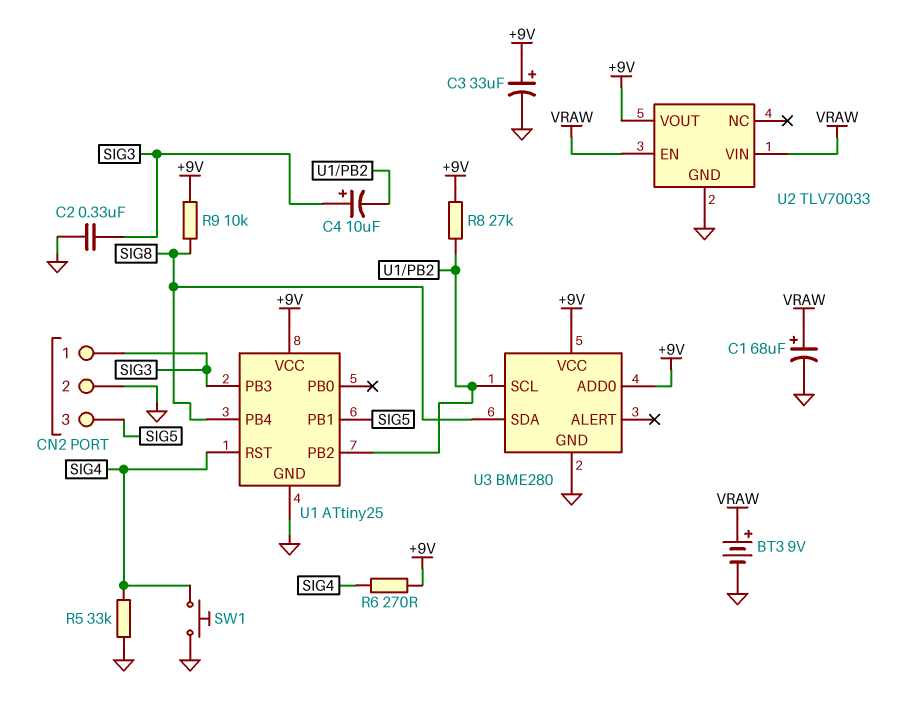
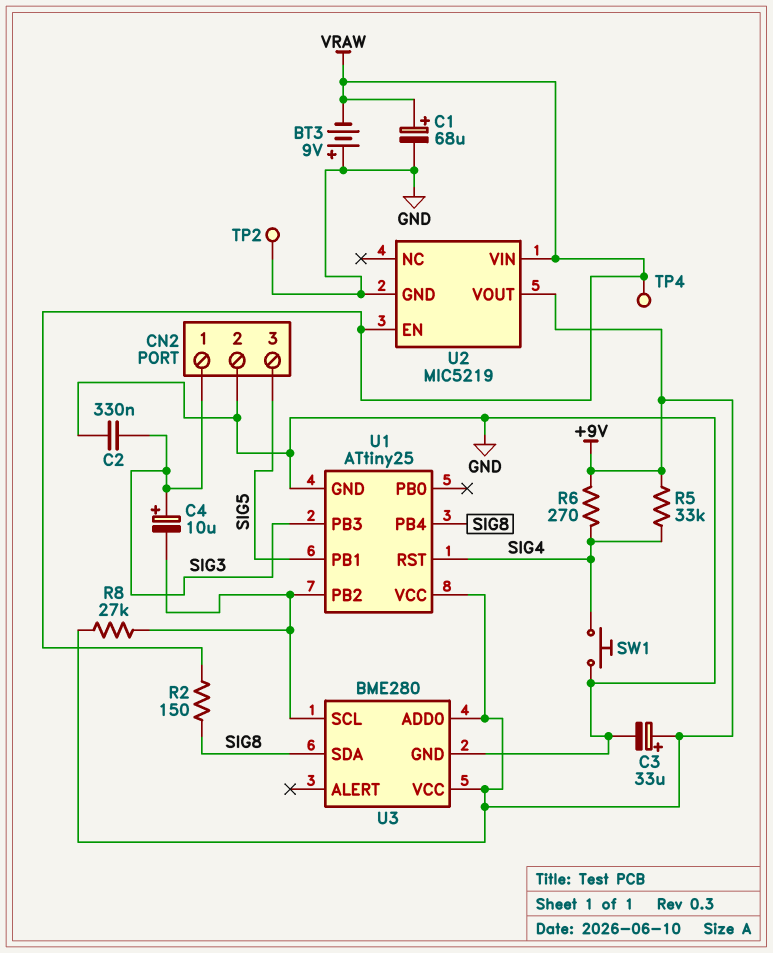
BT3: 9V (plus VRAW, minus GND) -> 9V (plus GND, minus VRAW)
R2: none -> 150 (SIG8, VRAW)
R5: 33k (GND, SIG4) -> 33k (+9V, SIG4)
R9: 10k (+9V, SIG8) -> none
TP2: none -> test point (GND)
TP4: none -> test point (VRAW)
U2: TLV70033 -> MIC5219

